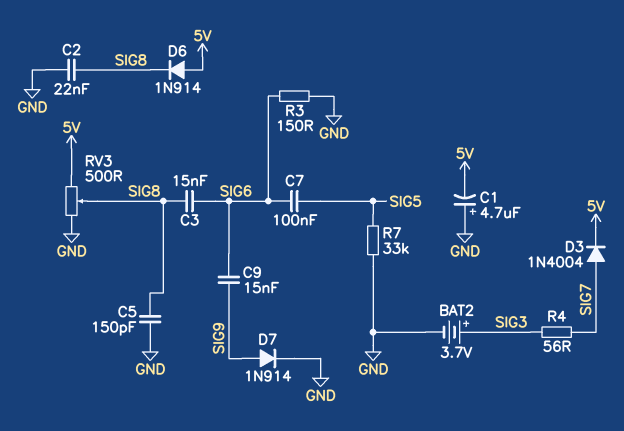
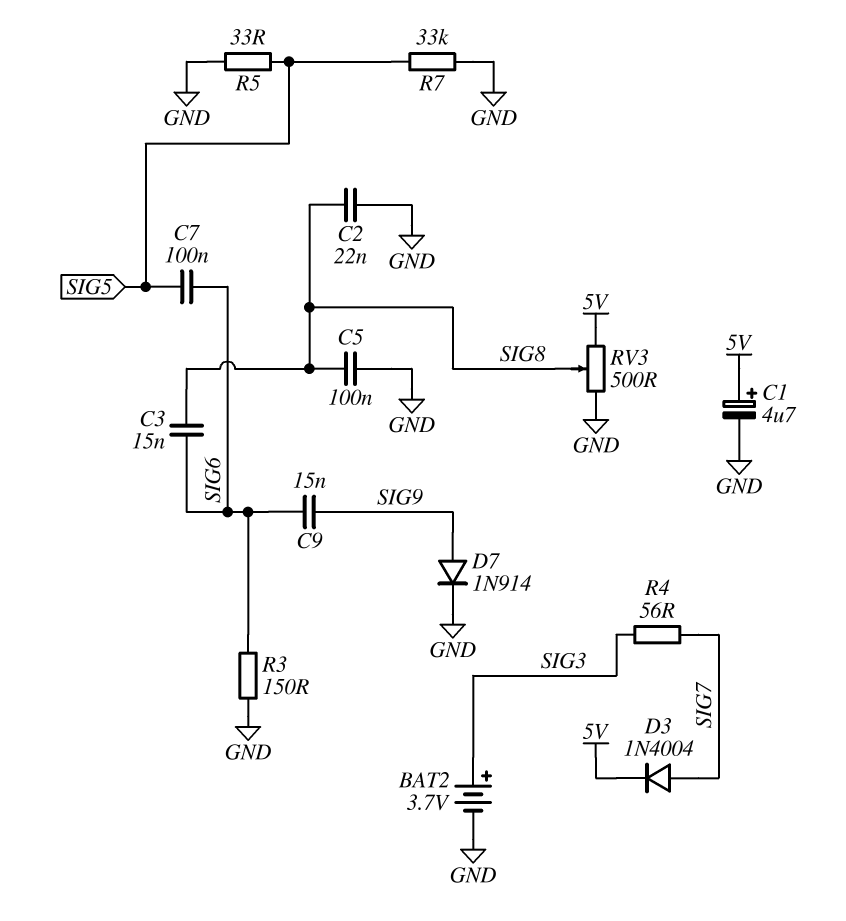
C1: 4.7uF (plus GND, minus 5V) -> 4.7uF (plus 5V, minus GND)
C5: 150pF (GND, SIG8) -> 100nF (GND, SIG8)
D6: diode 1N914 (A 5V, K SIG8) -> none
R5: none -> 33 (GND, SIG5)

